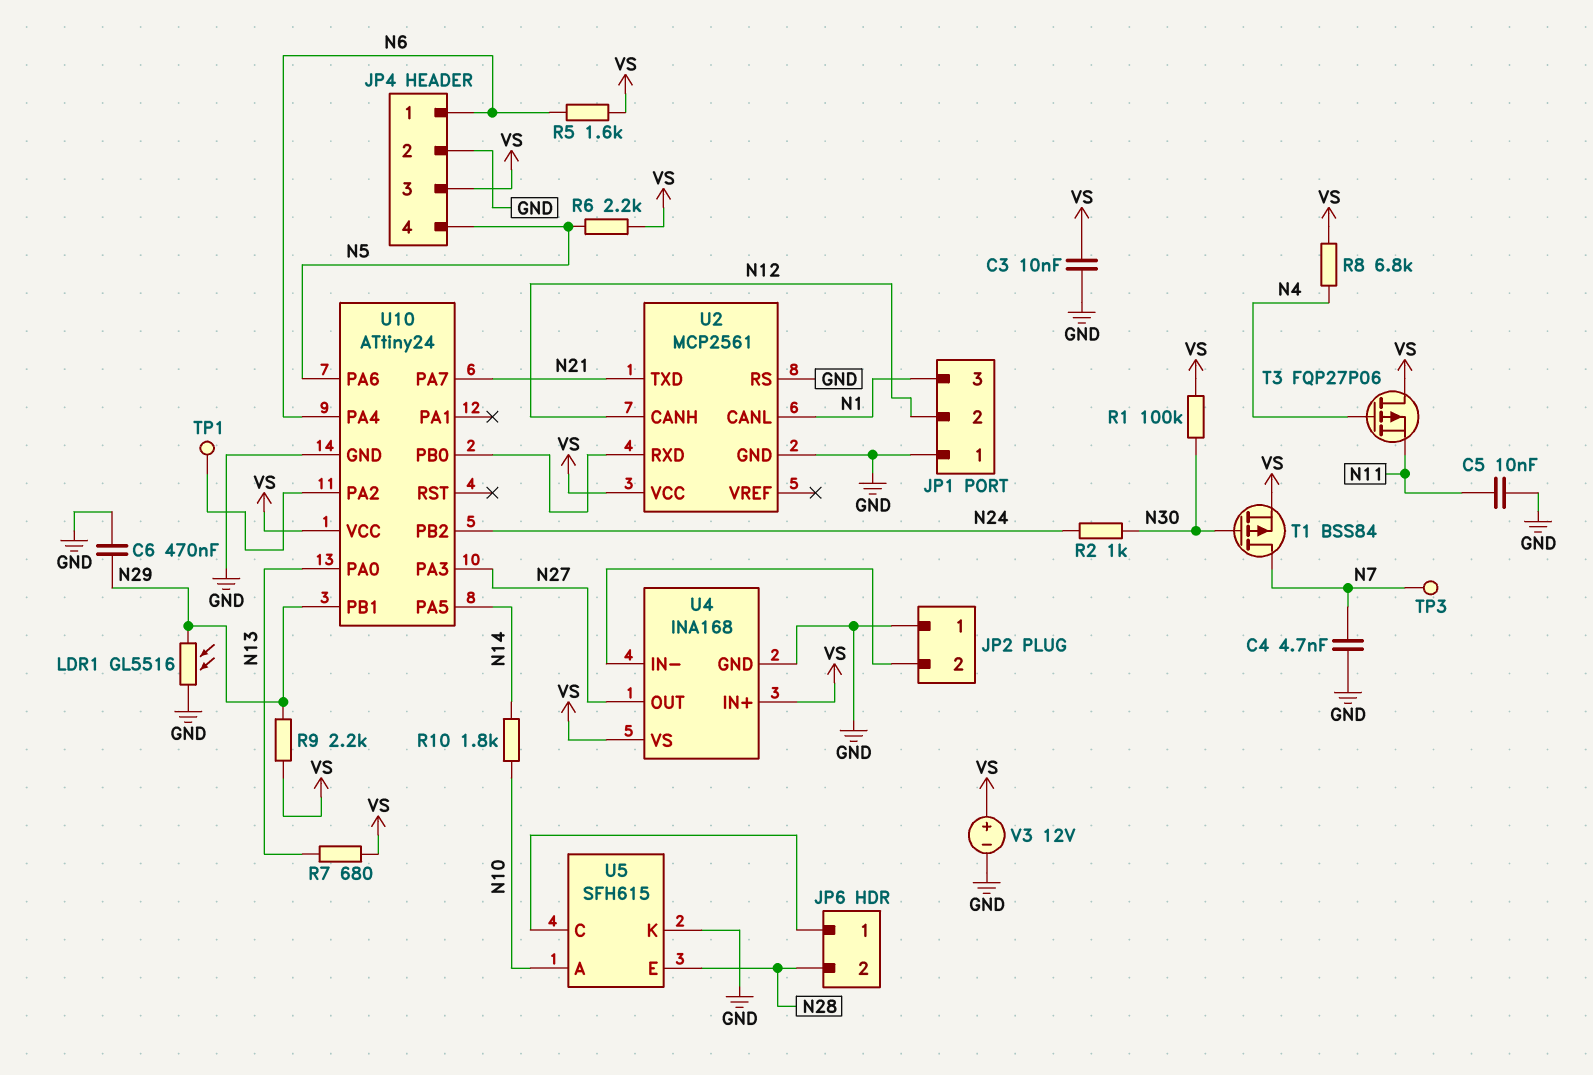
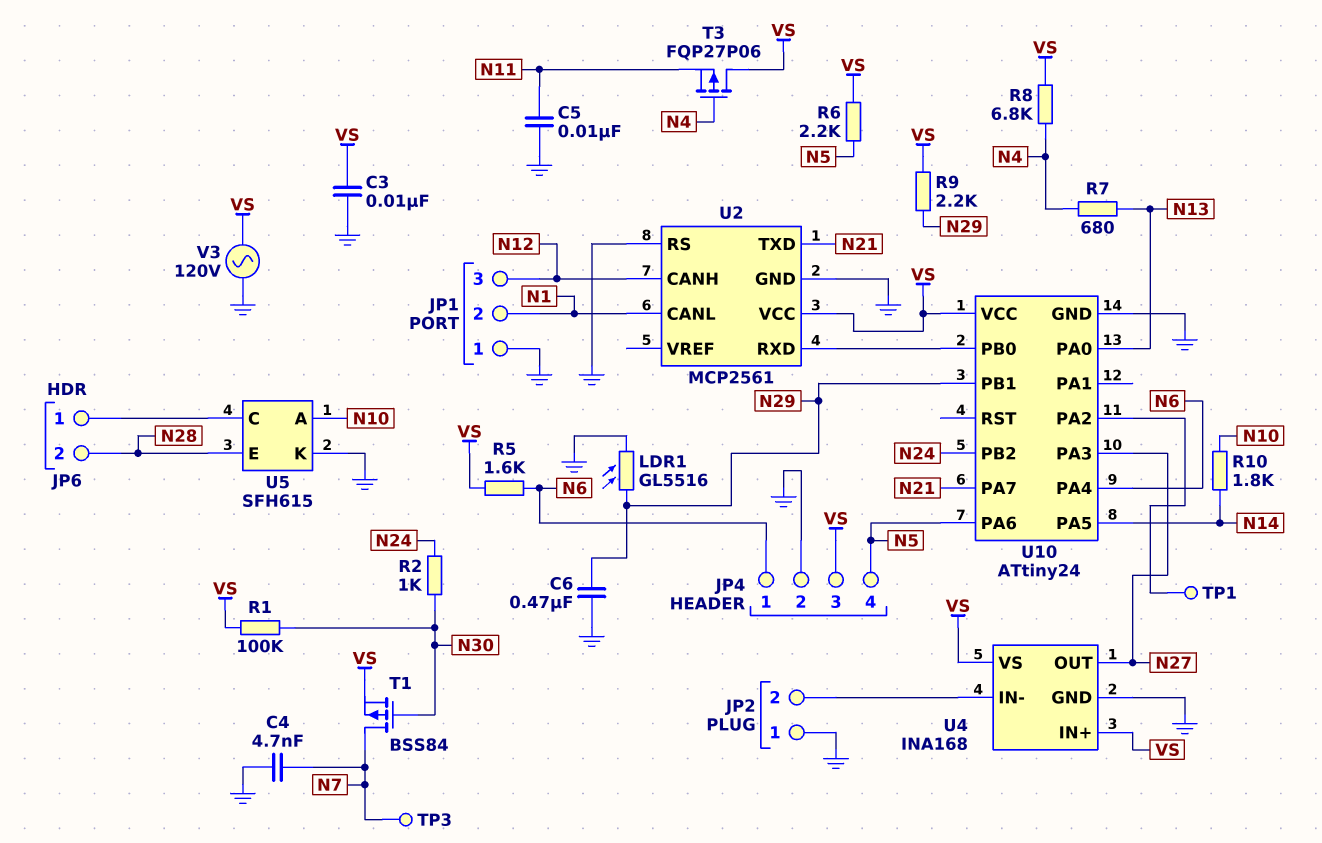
JP1 pin 2: N12 -> N1
JP1 pin 3: N1 -> N12
R7: 680 (N13, VS) -> 680 (N4, N13)
V3: 12V (plus VS, minus GND) -> AC 120V (GND, VS)

